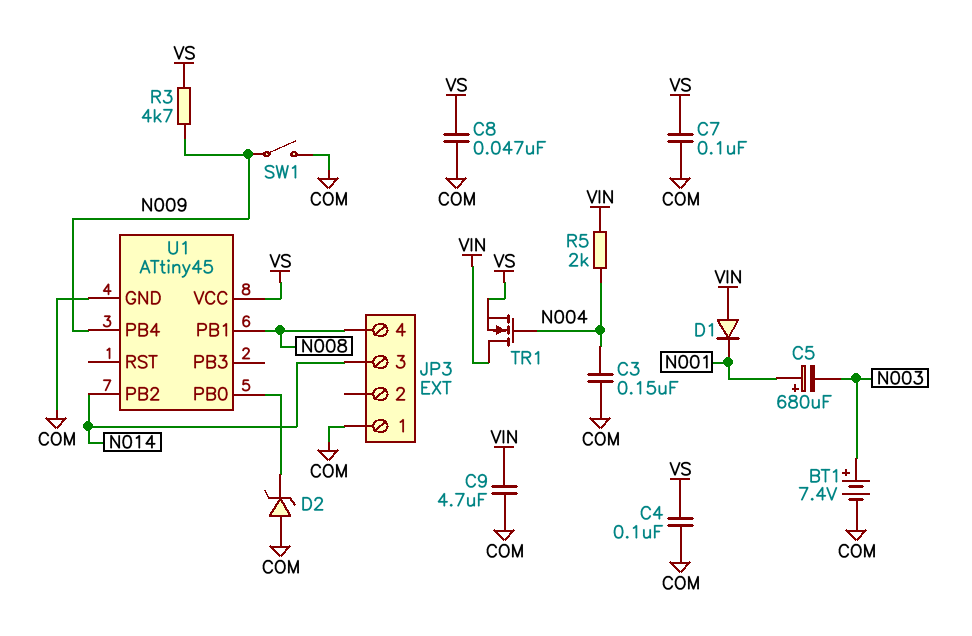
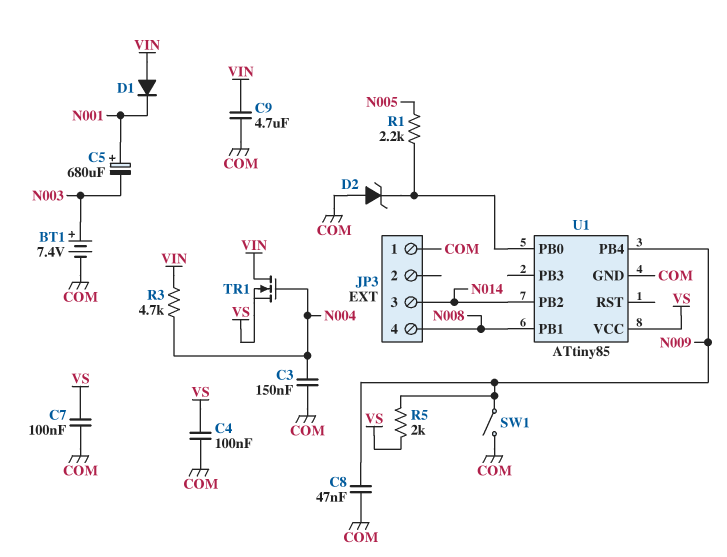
C8: 47nF (COM, VS) -> 47nF (COM, N009)
R1: none -> 2.2k (N005, U1/PB0)
R3: 4.7k (N009, VS) -> 4.7k (N004, VIN)
R5: 2k (N004, VIN) -> 2k (N009, VS)
U1: ATtiny45 -> ATtiny85

